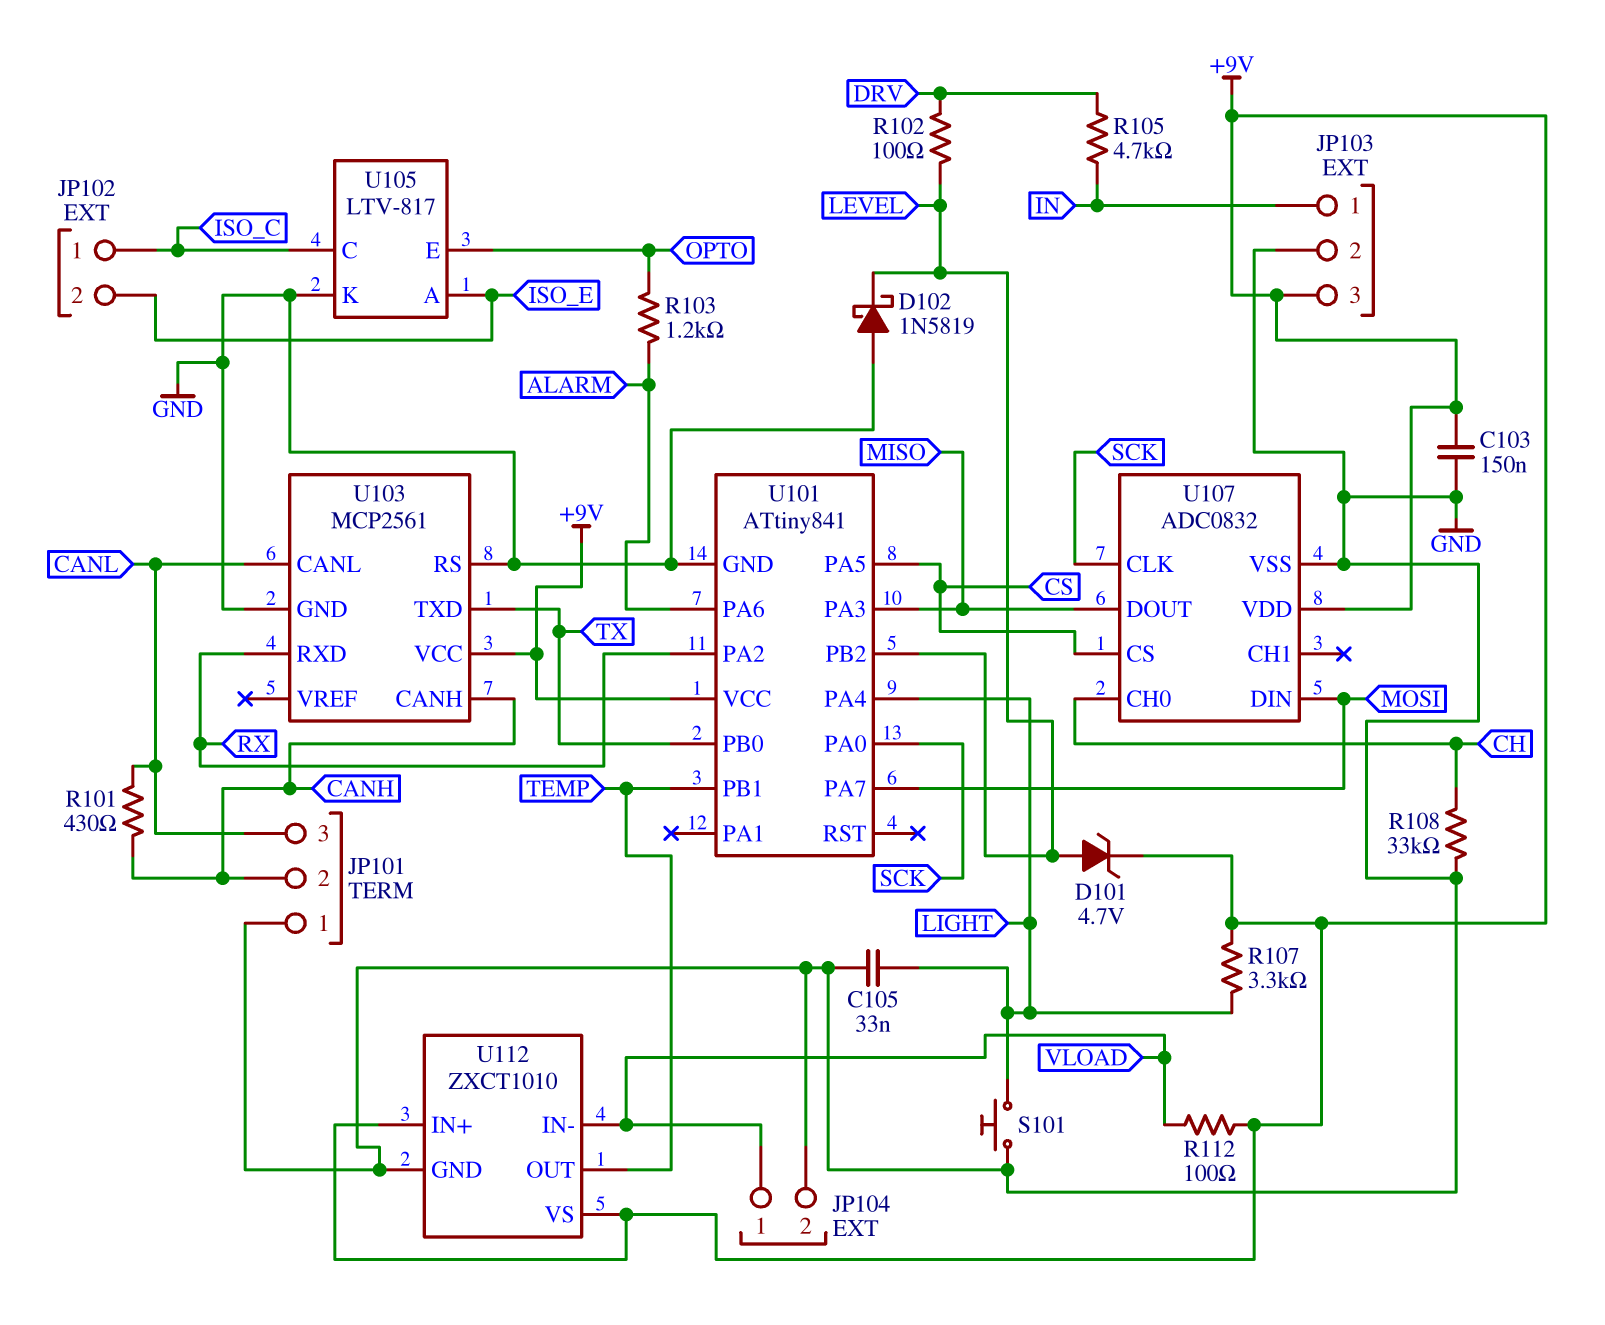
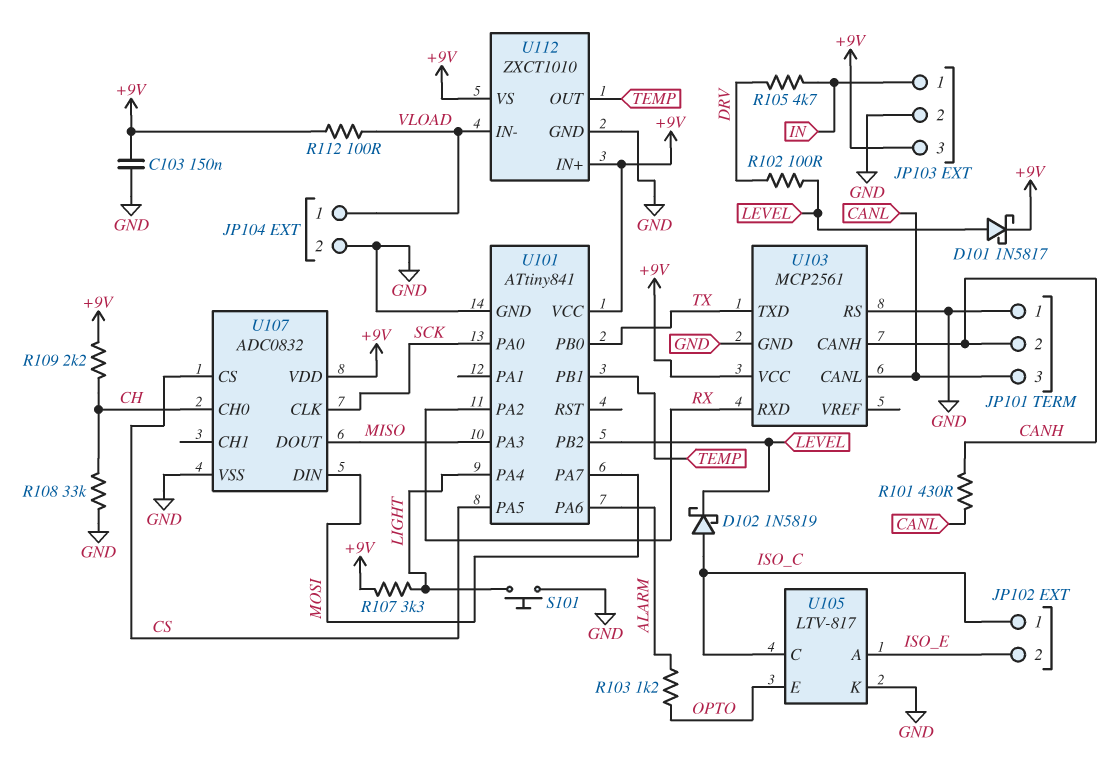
C105: 33nF (GND, LIGHT) -> none
D101: zener 4.7V (A LEVEL, K +9V) -> schottky 1N5817 (A LEVEL, K +9V)
D102: schottky 1N5819 (A GND, K LEVEL) -> schottky 1N5819 (A ISO_C, K LEVEL)
R109: none -> 2.2k (+9V, CH)

